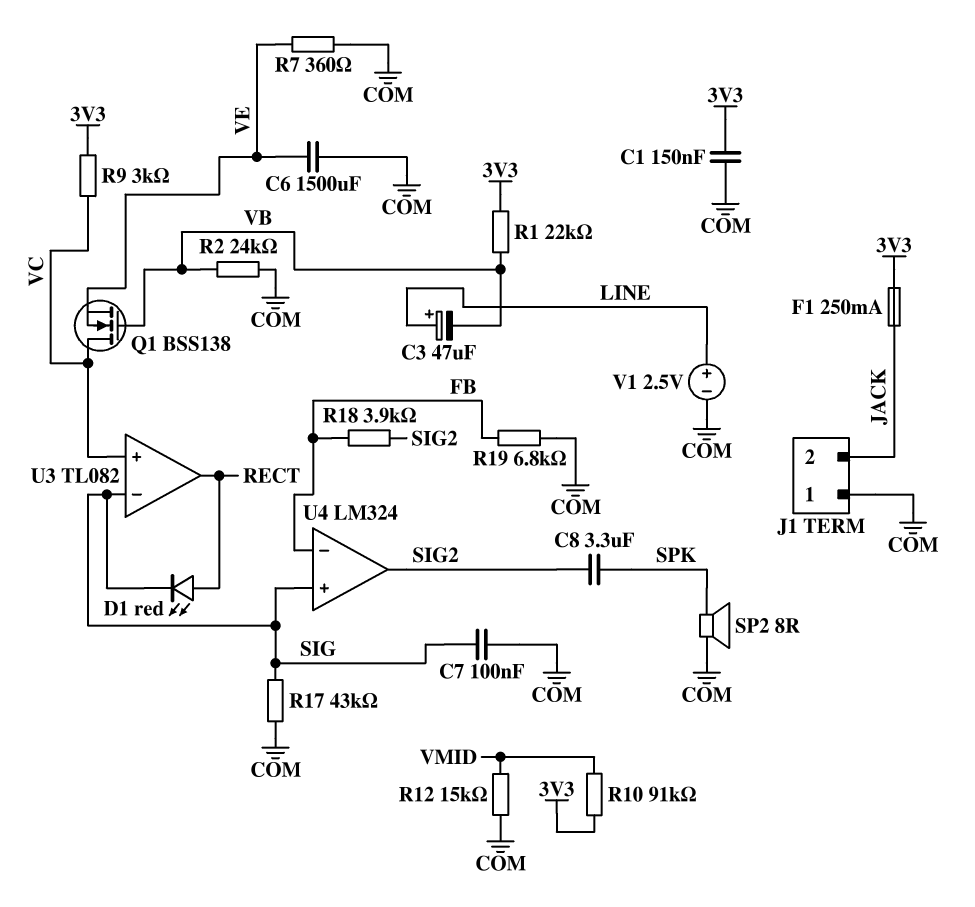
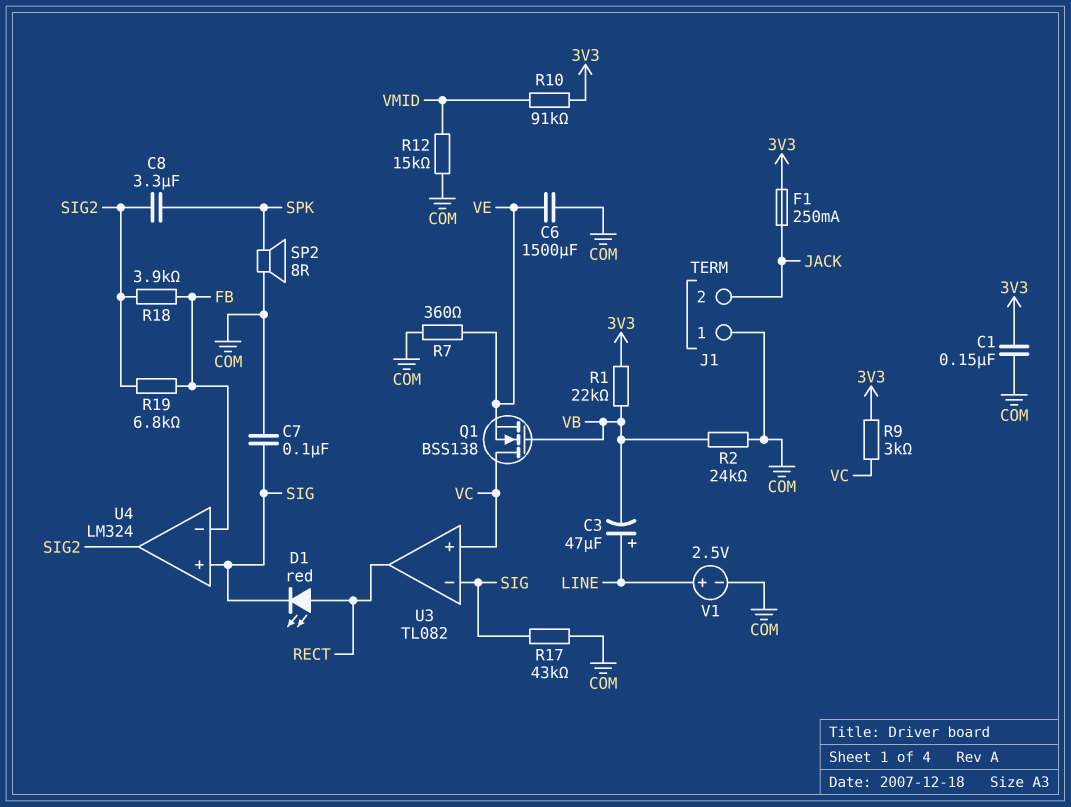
R19: 6.8k (COM, FB) -> 6.8k (FB, SIG2)

